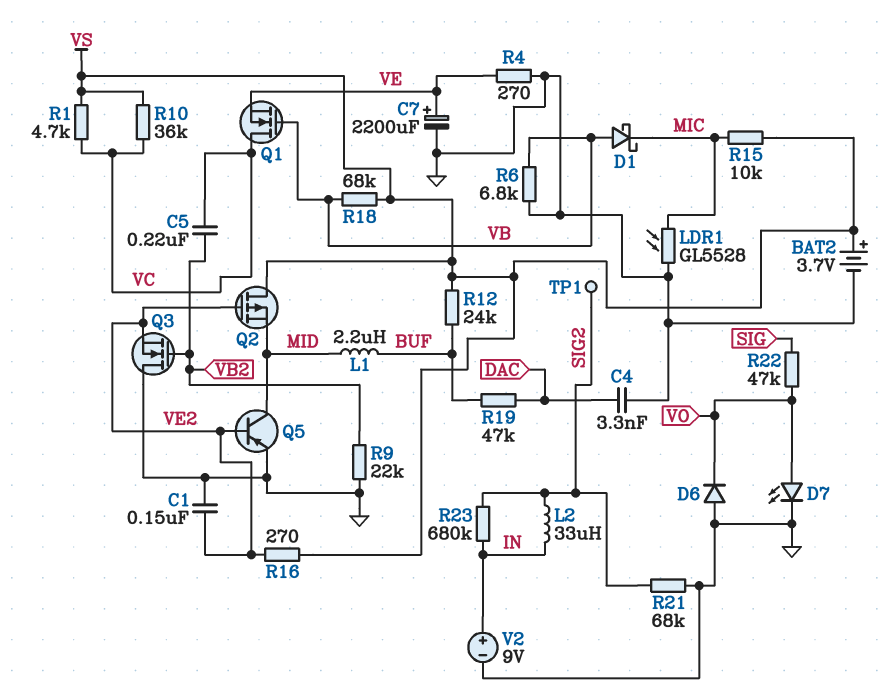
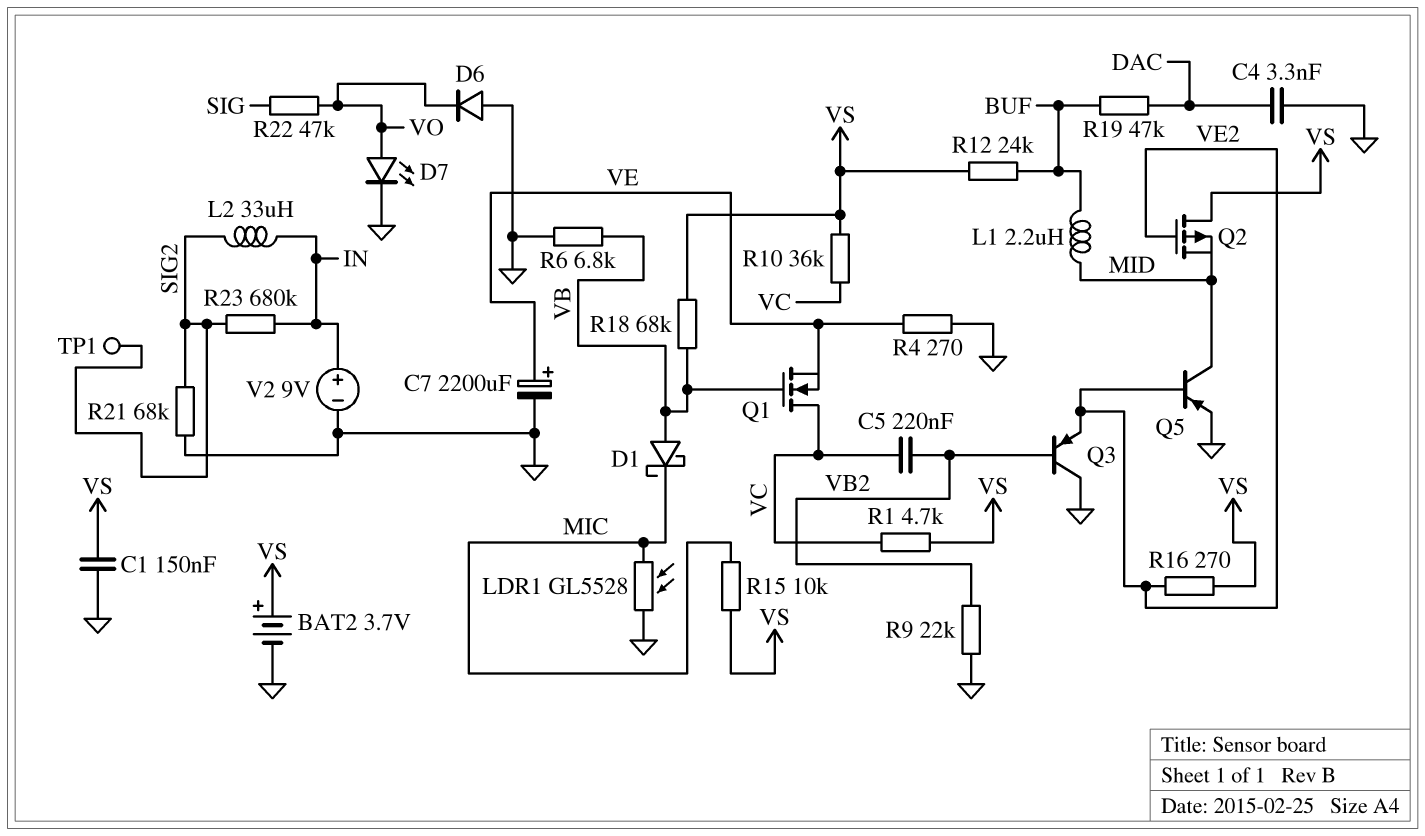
C1: 150nF (GND, VE2) -> 150nF (GND, VS)
Q3: NMOS (G VB2, D GND, S VE2) -> PNP (B VB2, C GND, E VE2)

